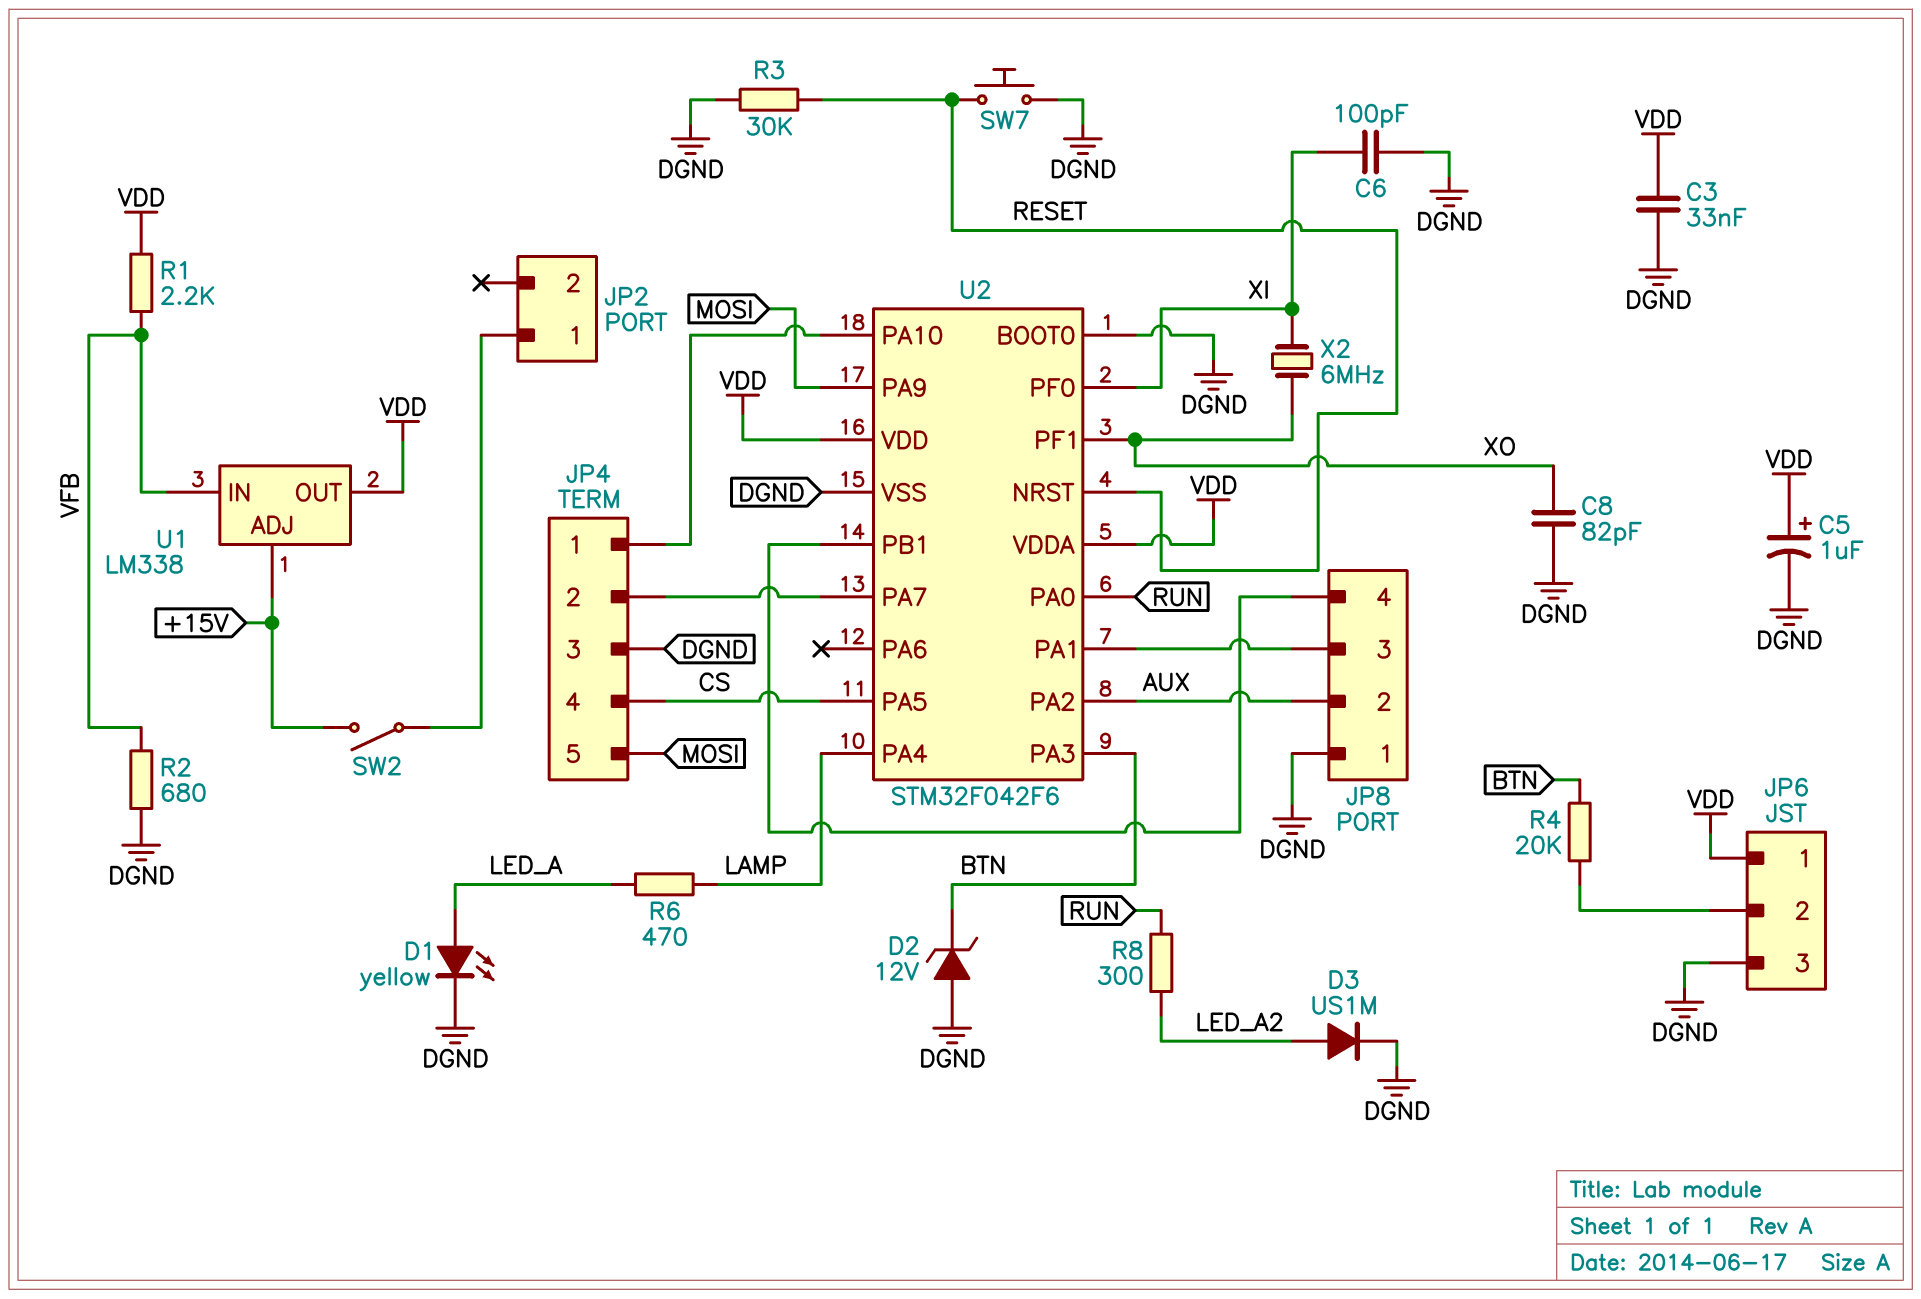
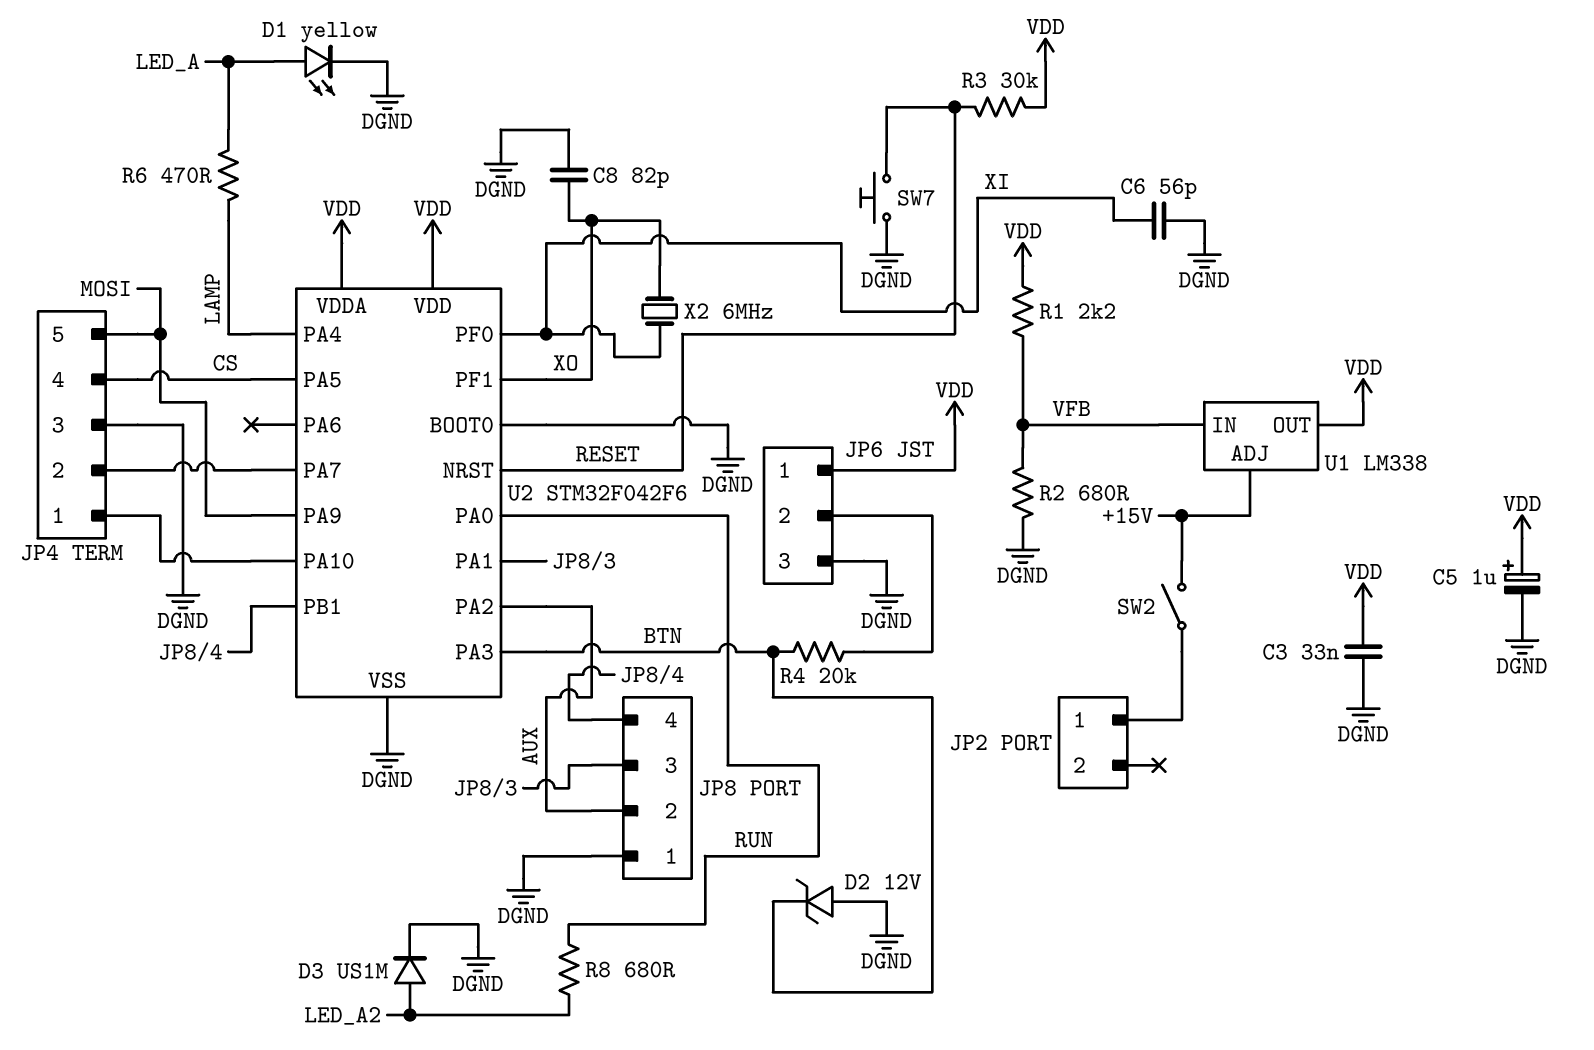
C6: 100pF (DGND, XI) -> 56pF (DGND, XI)
R3: 30k (DGND, RESET) -> 30k (RESET, VDD)
R8: 300 (LED_A2, RUN) -> 680 (LED_A2, RUN)

